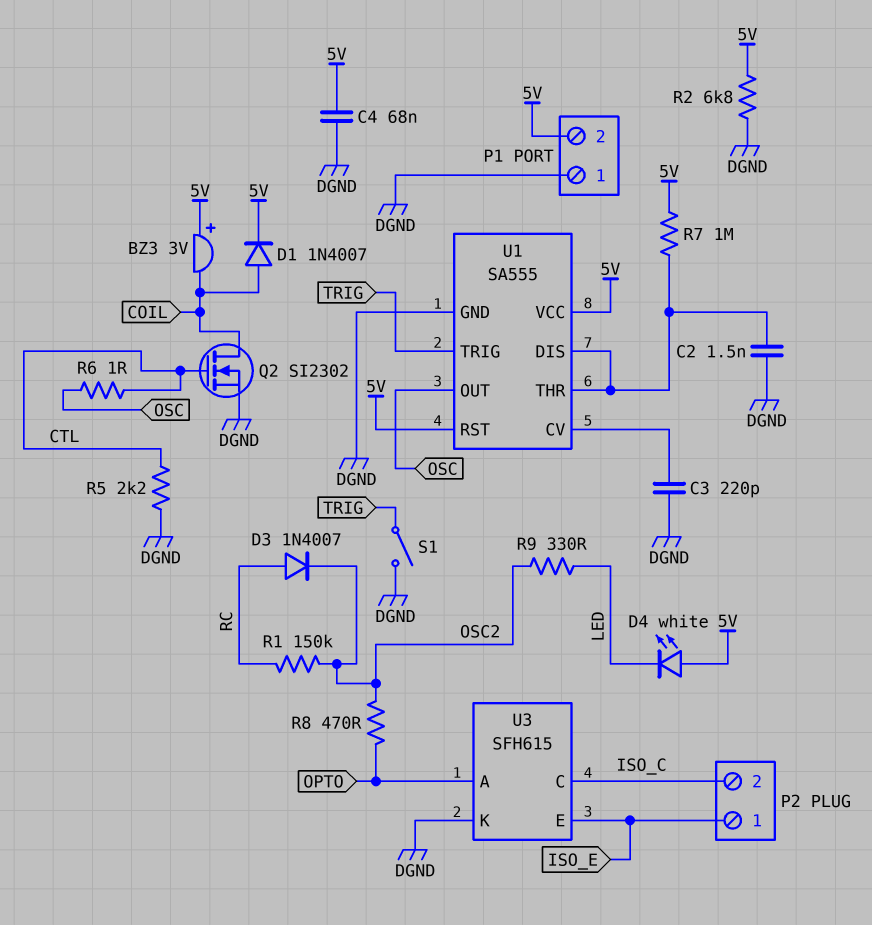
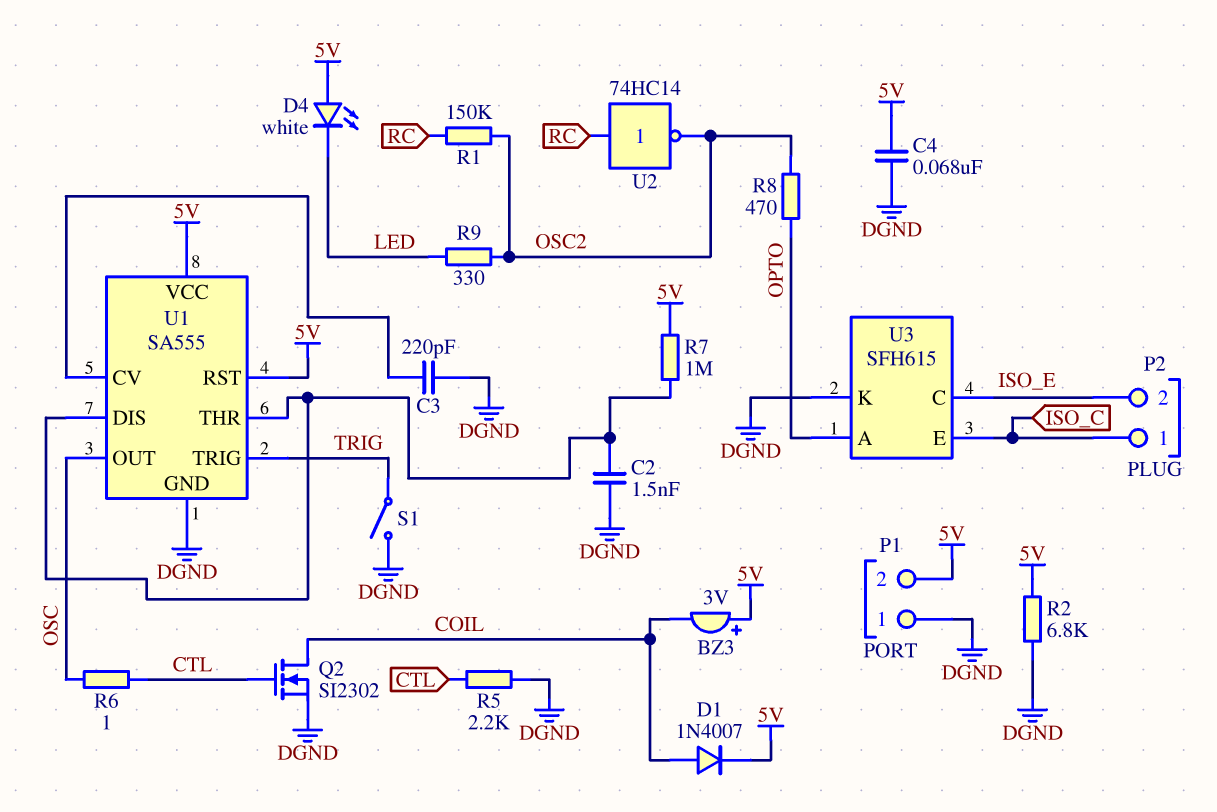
D3: diode 1N4007 (A RC, K OSC2) -> none
P2 pin 1: ISO_E -> ISO_C
P2 pin 2: ISO_C -> ISO_E
U2: none -> NOT 74HC14 (in RC, out OSC2)
U3 pin C: ISO_C -> ISO_E
U3 pin E: ISO_E -> ISO_C

